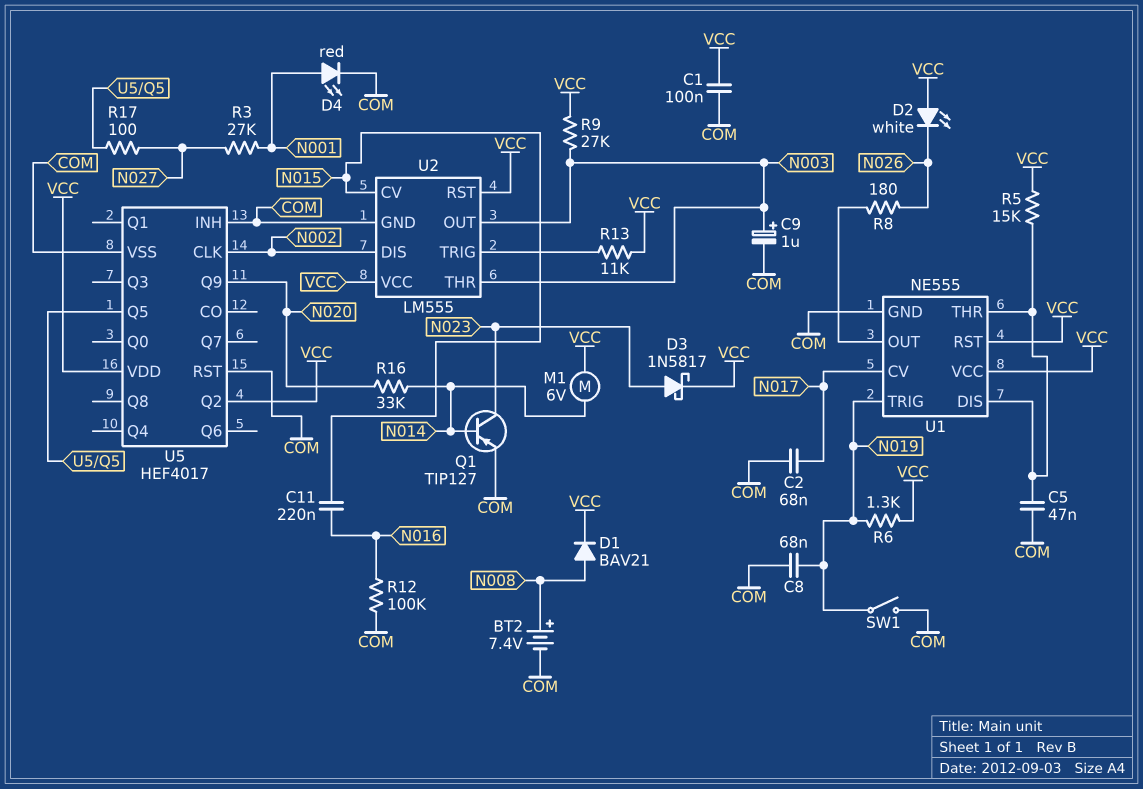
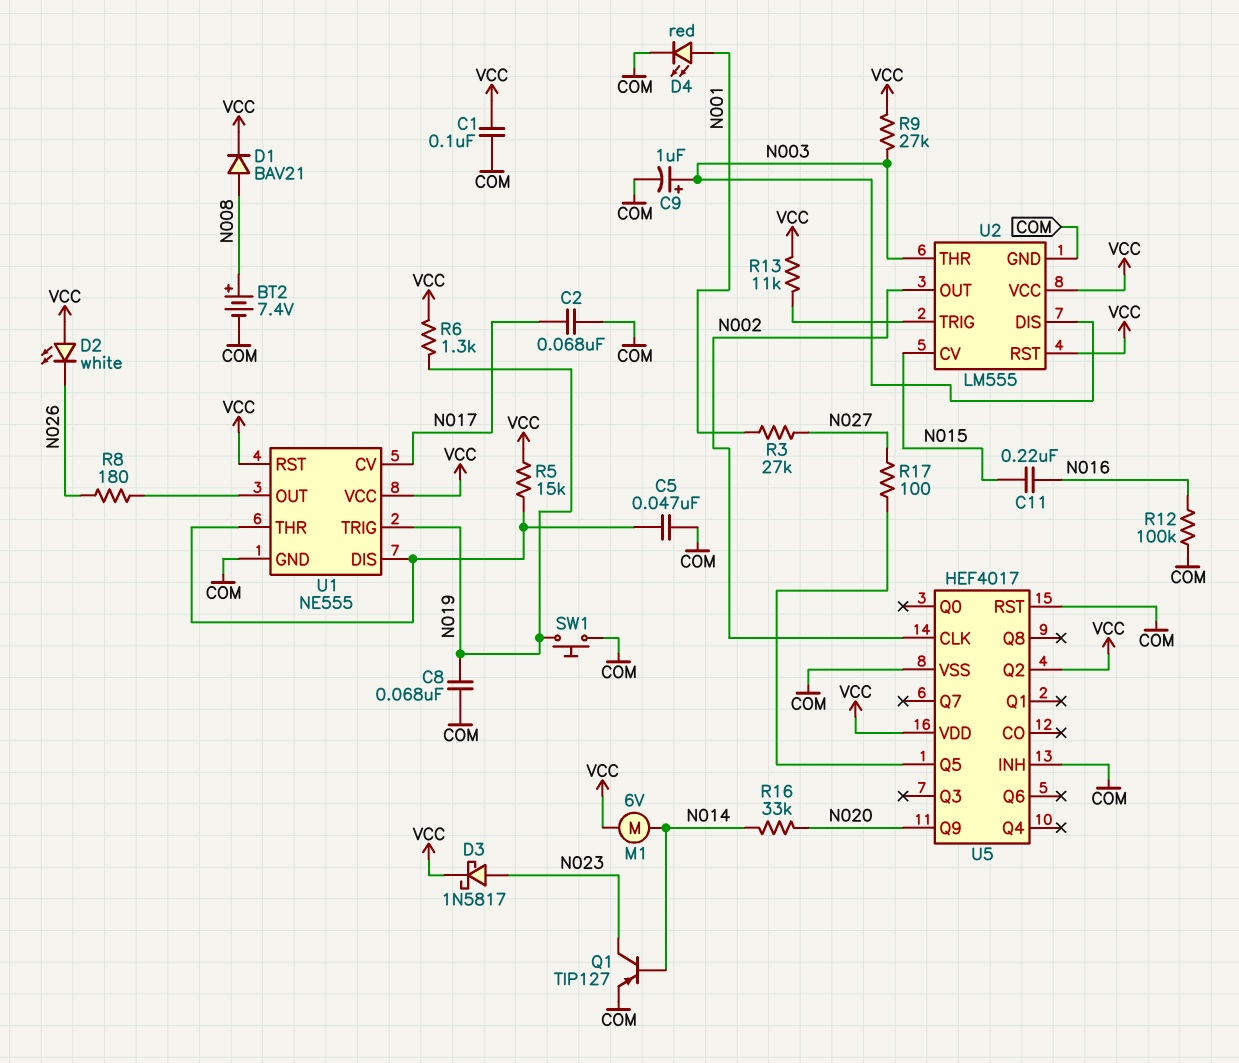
SW1: switch (COM, N019) -> button (COM, N019)
U2 pin DIS: N002 -> N003
U2 pin OUT: N003 -> N002

